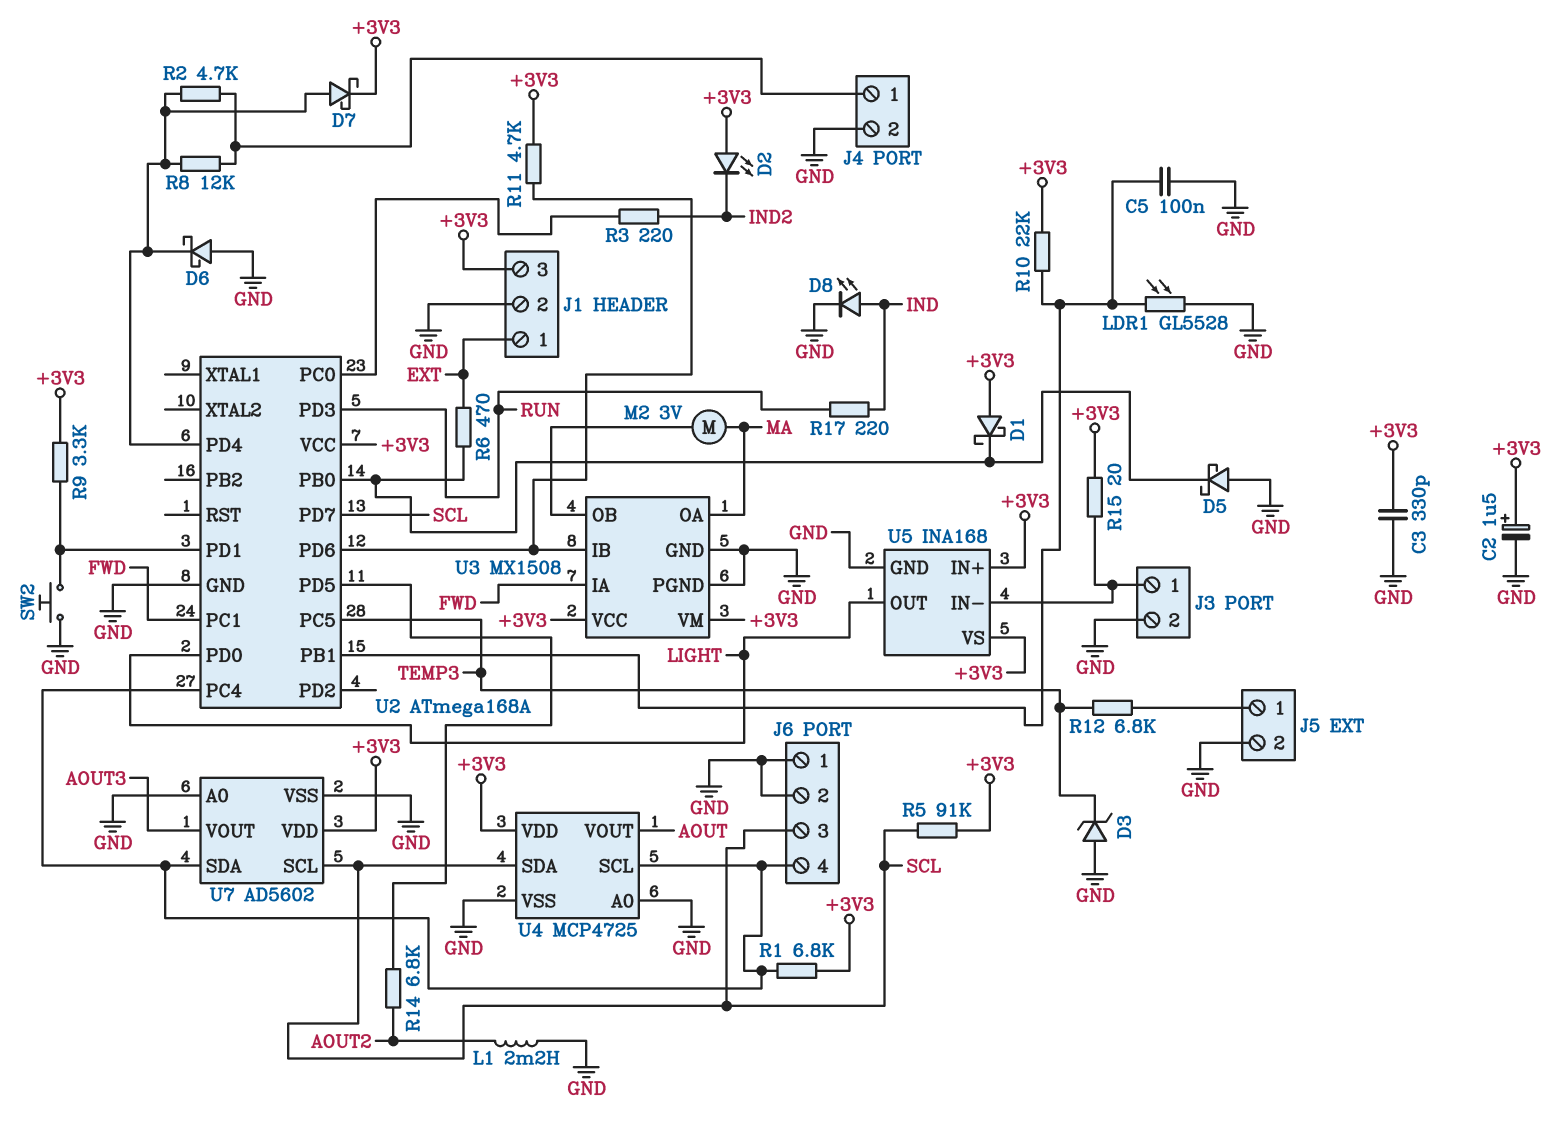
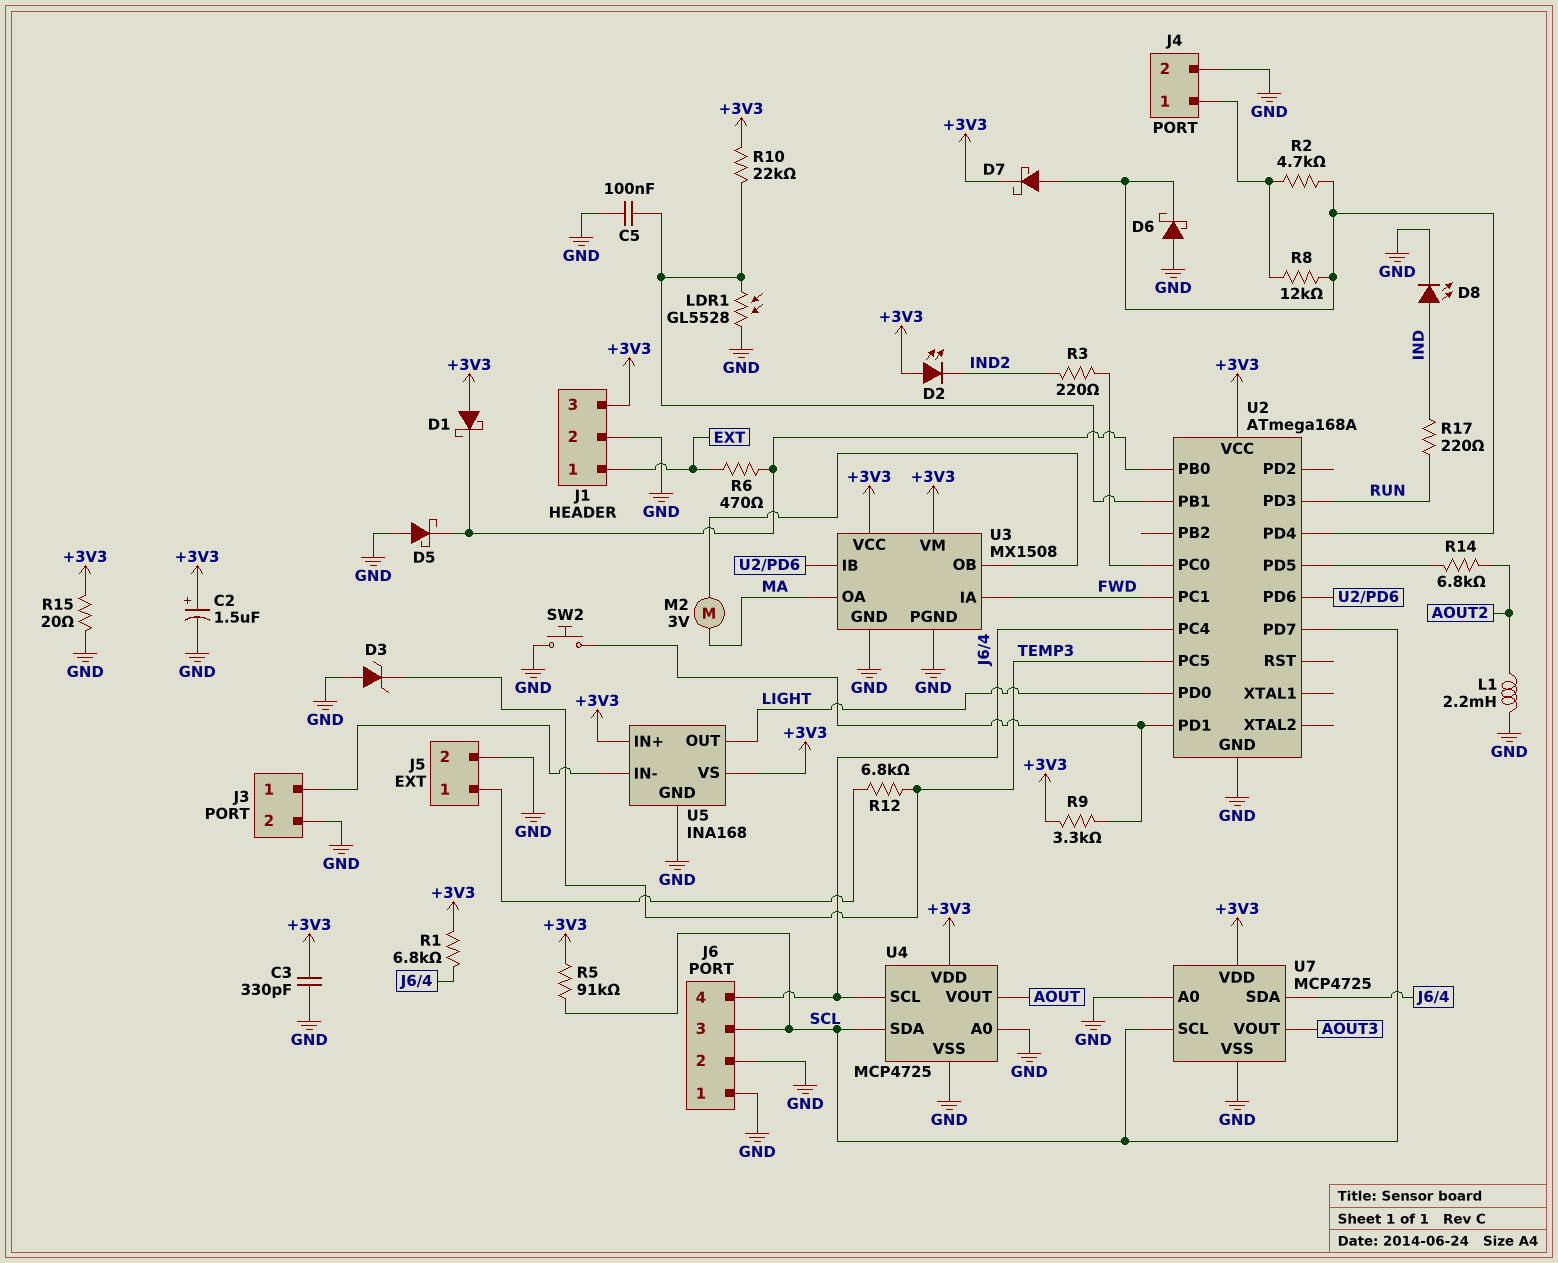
R11: 4.7k (+3V3, U2/PD6) -> none
R15: 20 (+3V3, J3/1) -> 20 (+3V3, GND)
U7: AD5602 -> MCP4725

